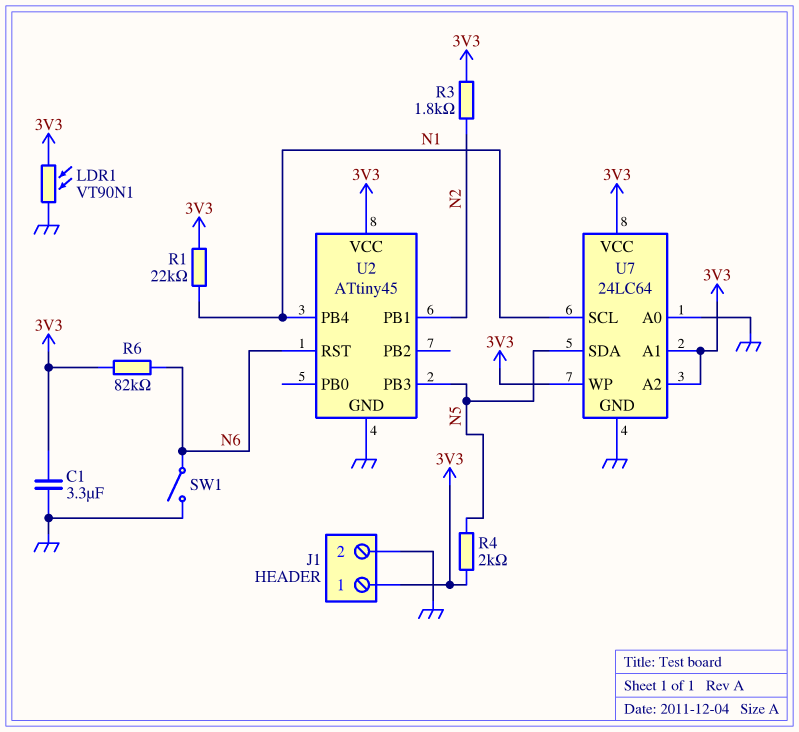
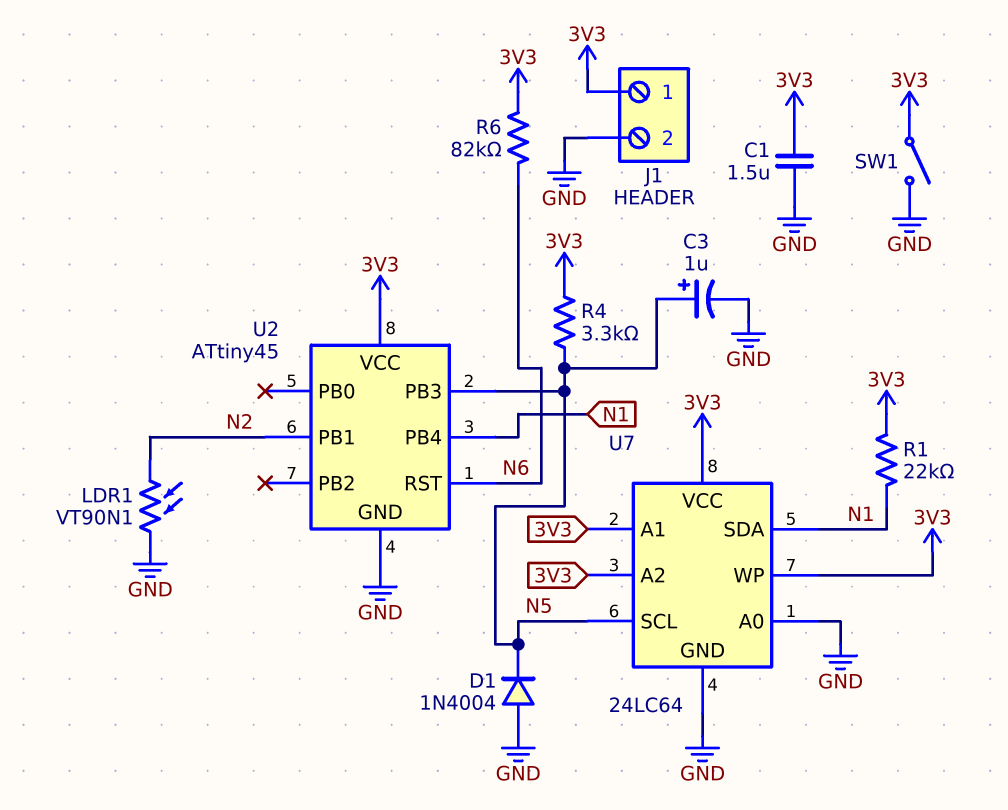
C1: 3.3uF (3V3, GND) -> 1.5uF (3V3, GND)
C3: none -> 1uF (plus N5, minus GND)
D1: none -> diode 1N4004 (A GND, K N5)
LDR1: VT90N1 (3V3, GND) -> VT90N1 (GND, N2)
R3: 1.8k (3V3, N2) -> none
R4: 2k (3V3, N5) -> 3.3k (3V3, N5)
SW1: switch (GND, N6) -> switch (3V3, GND)
U7 pin SCL: N1 -> N5
U7 pin SDA: N5 -> N1

